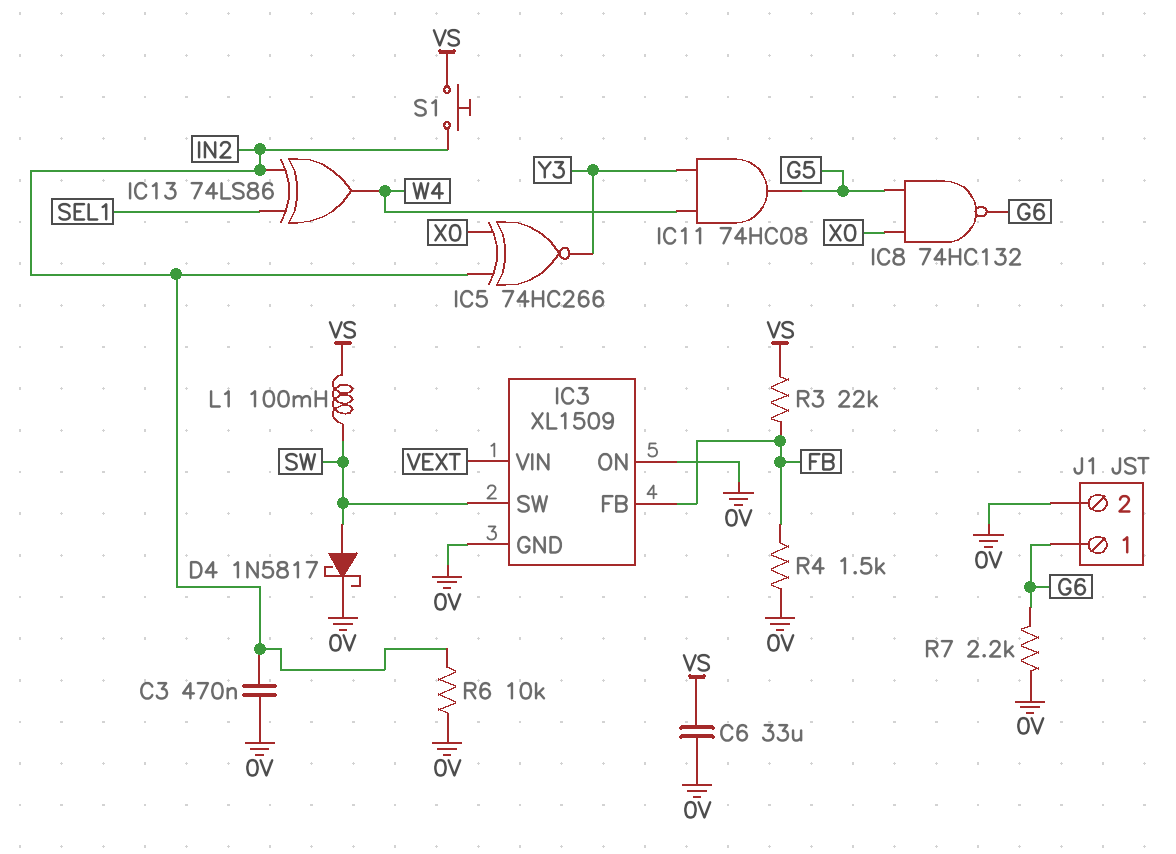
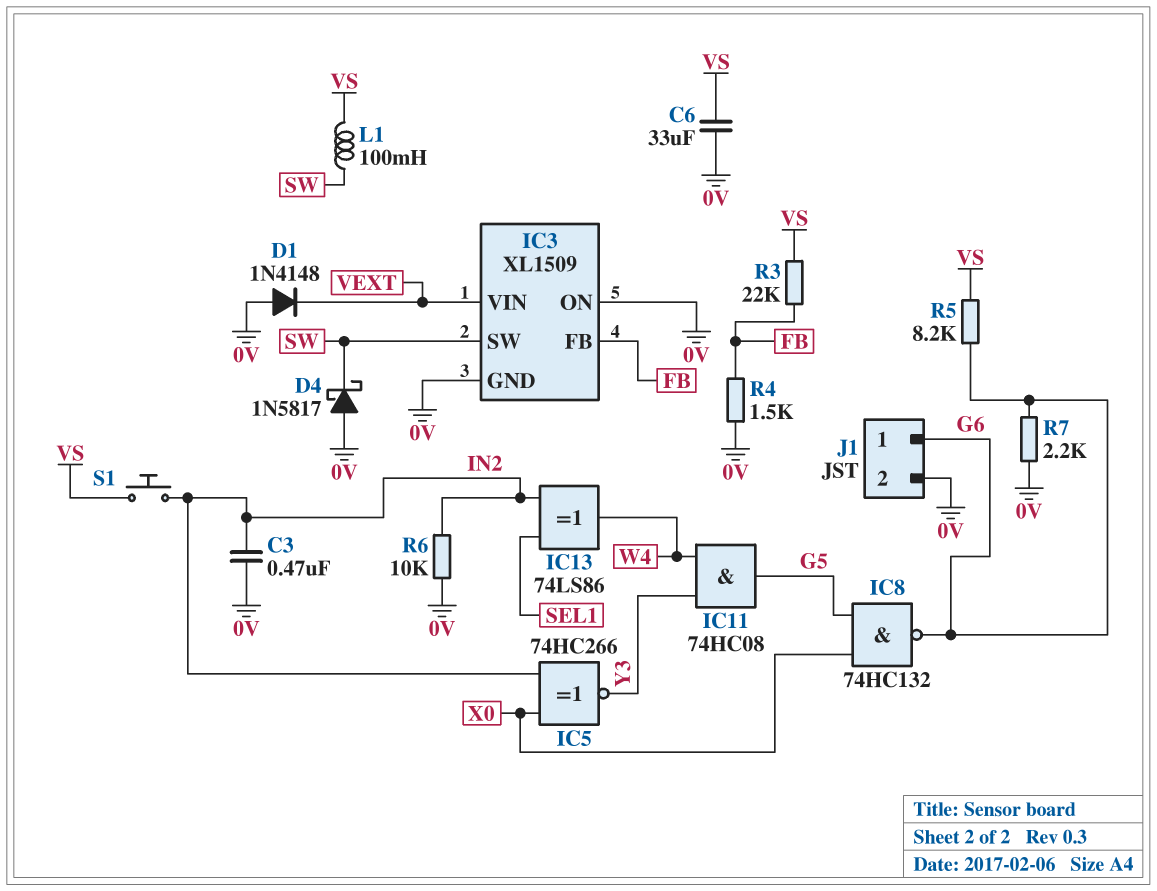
D1: none -> diode 1N4148 (A 0V, K VEXT)
D4: schottky 1N5817 (A SW, K 0V) -> schottky 1N5817 (A 0V, K SW)
R5: none -> 8.2k (G6, VS)

